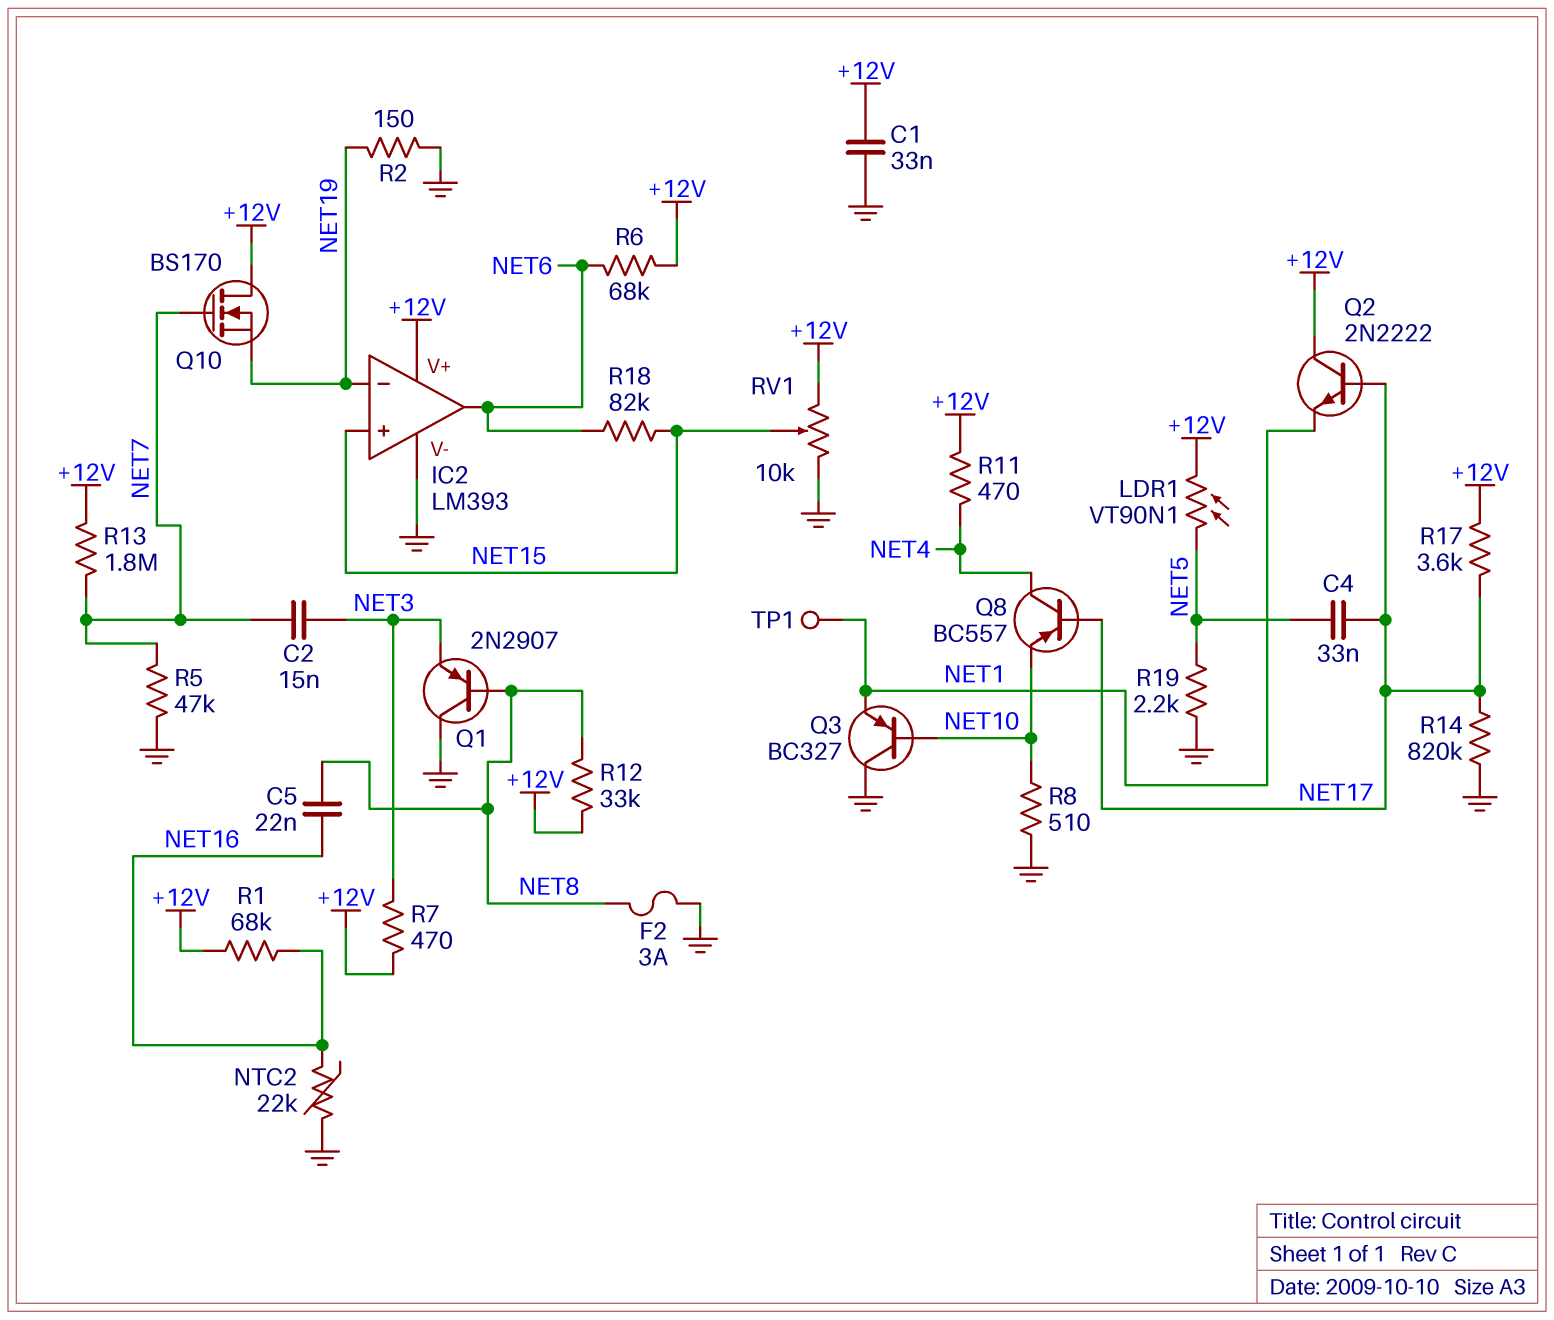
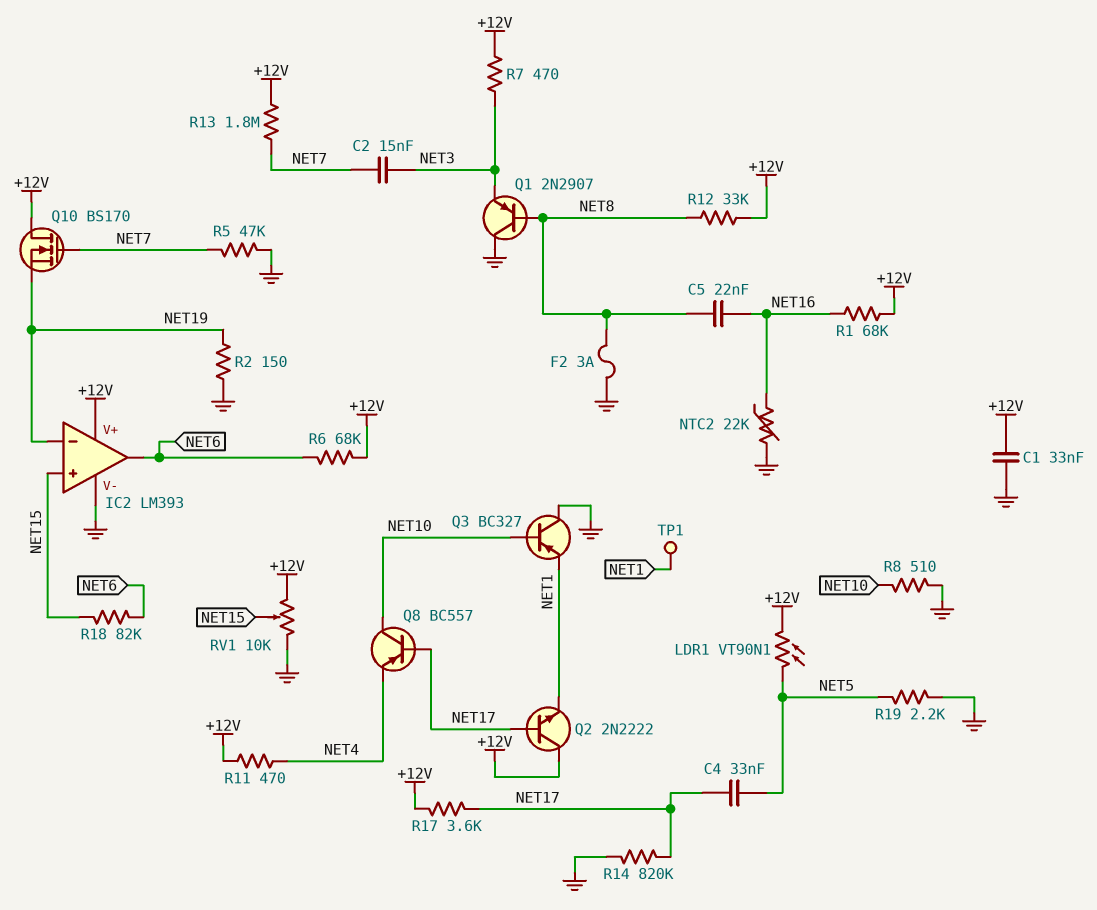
Q8: PNP BC557 (B NET17, C NET4, E NET10) -> PNP BC557 (B NET17, C NET10, E NET4)

